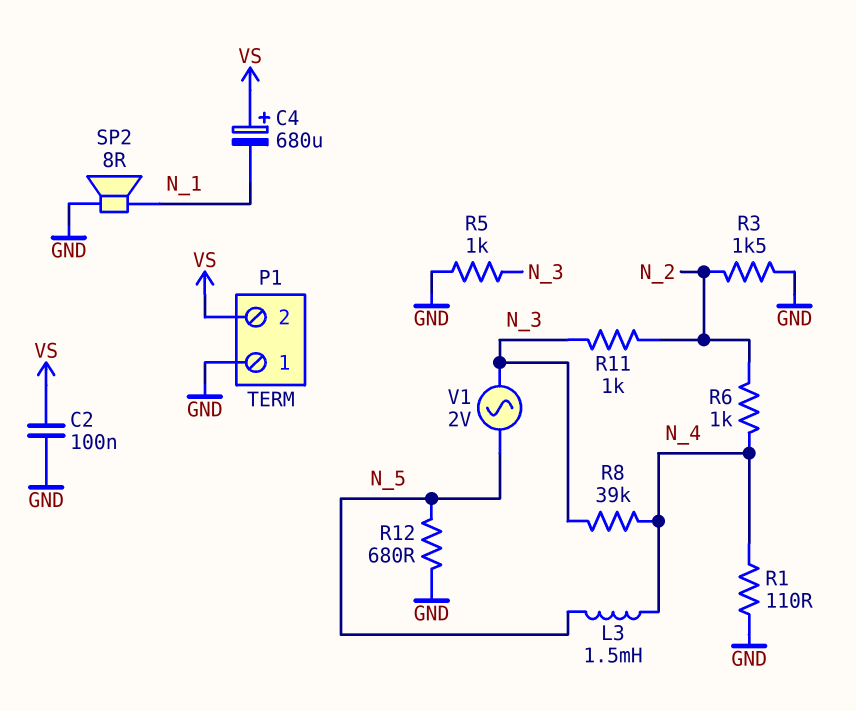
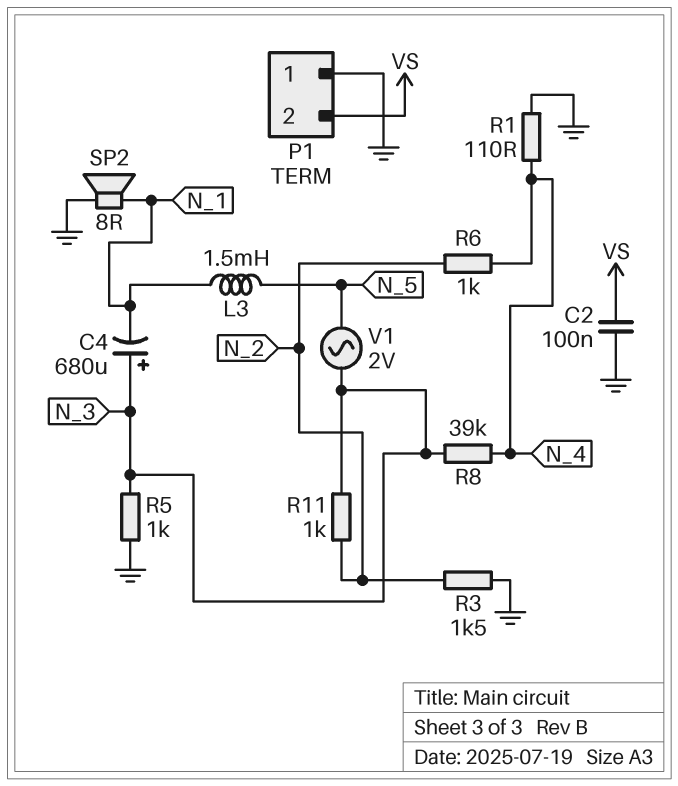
C4: 680uF (plus VS, minus N_1) -> 680uF (plus N_3, minus N_1)
L3: 1.5mH (N_4, N_5) -> 1.5mH (N_1, N_5)
R12: 680 (GND, N_5) -> none

